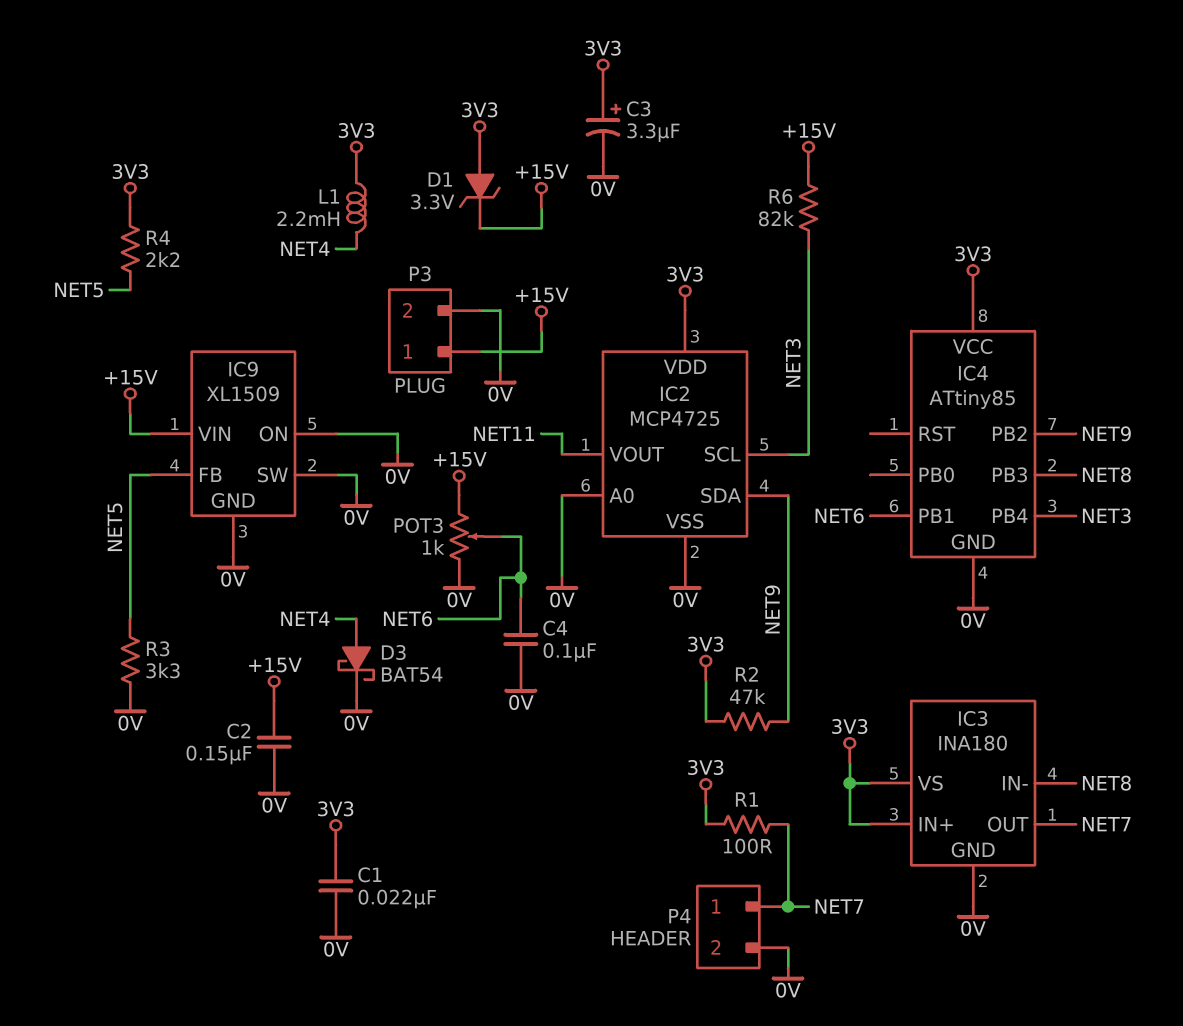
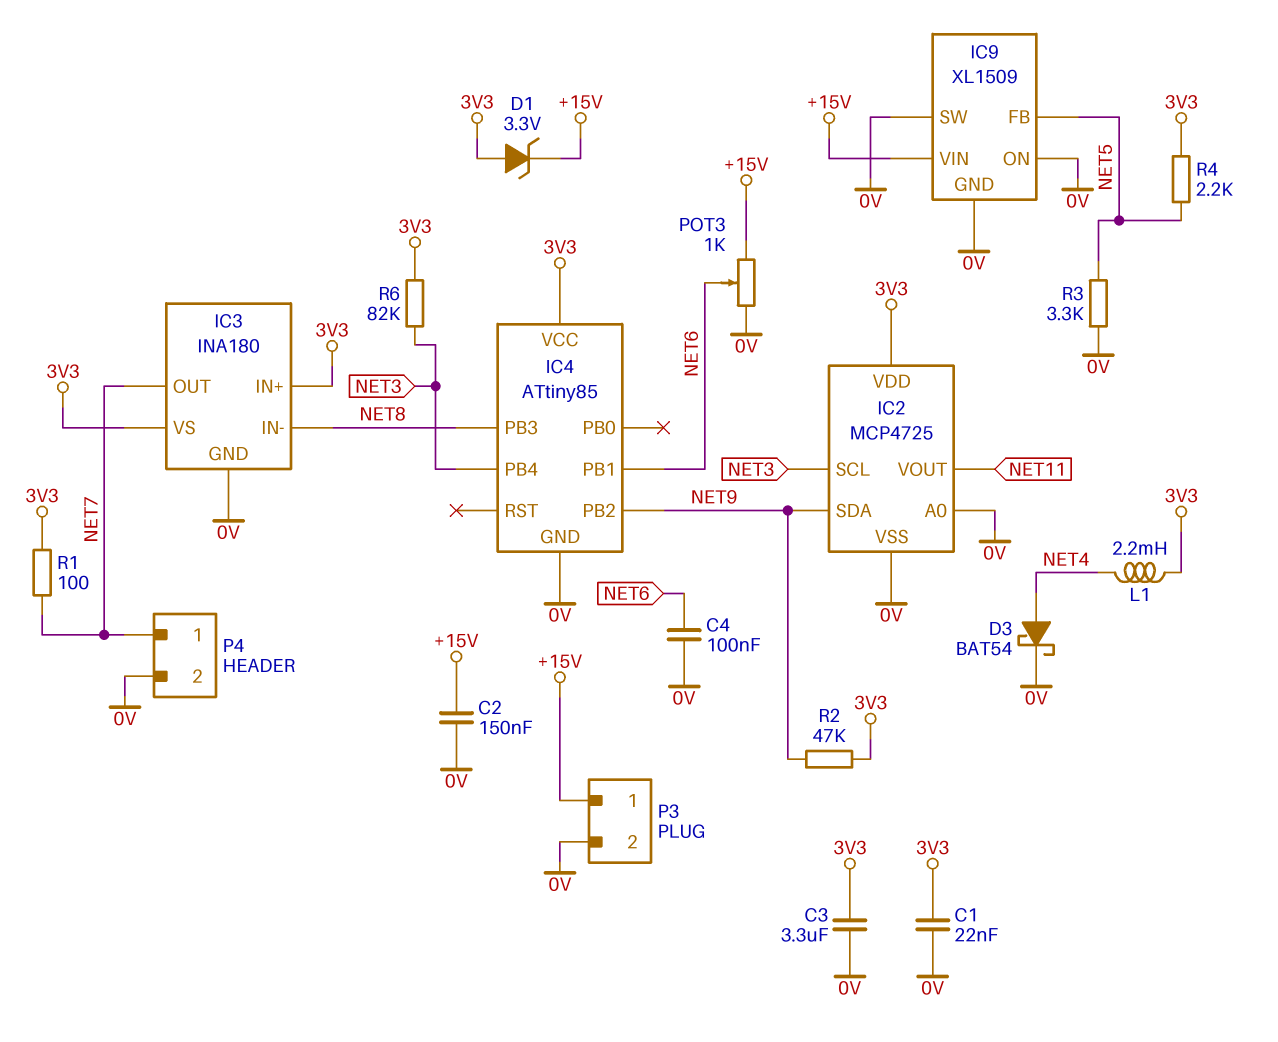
C3: 3.3uF (plus 3V3, minus 0V) -> 3.3uF (0V, 3V3)
R6: 82k (+15V, NET3) -> 82k (3V3, NET3)

